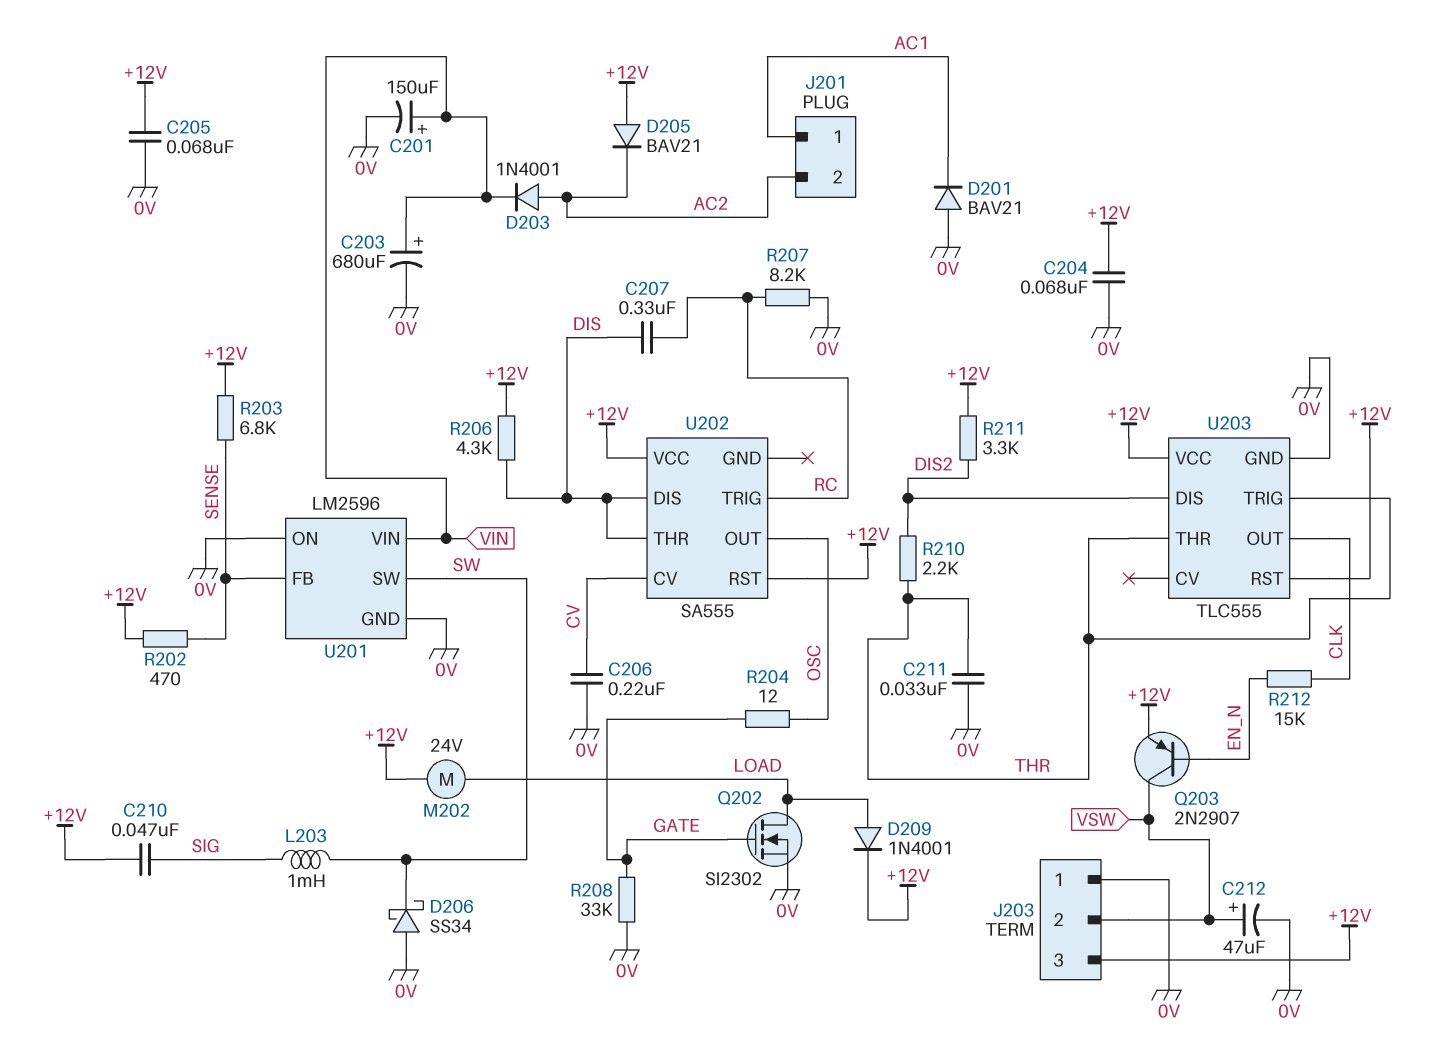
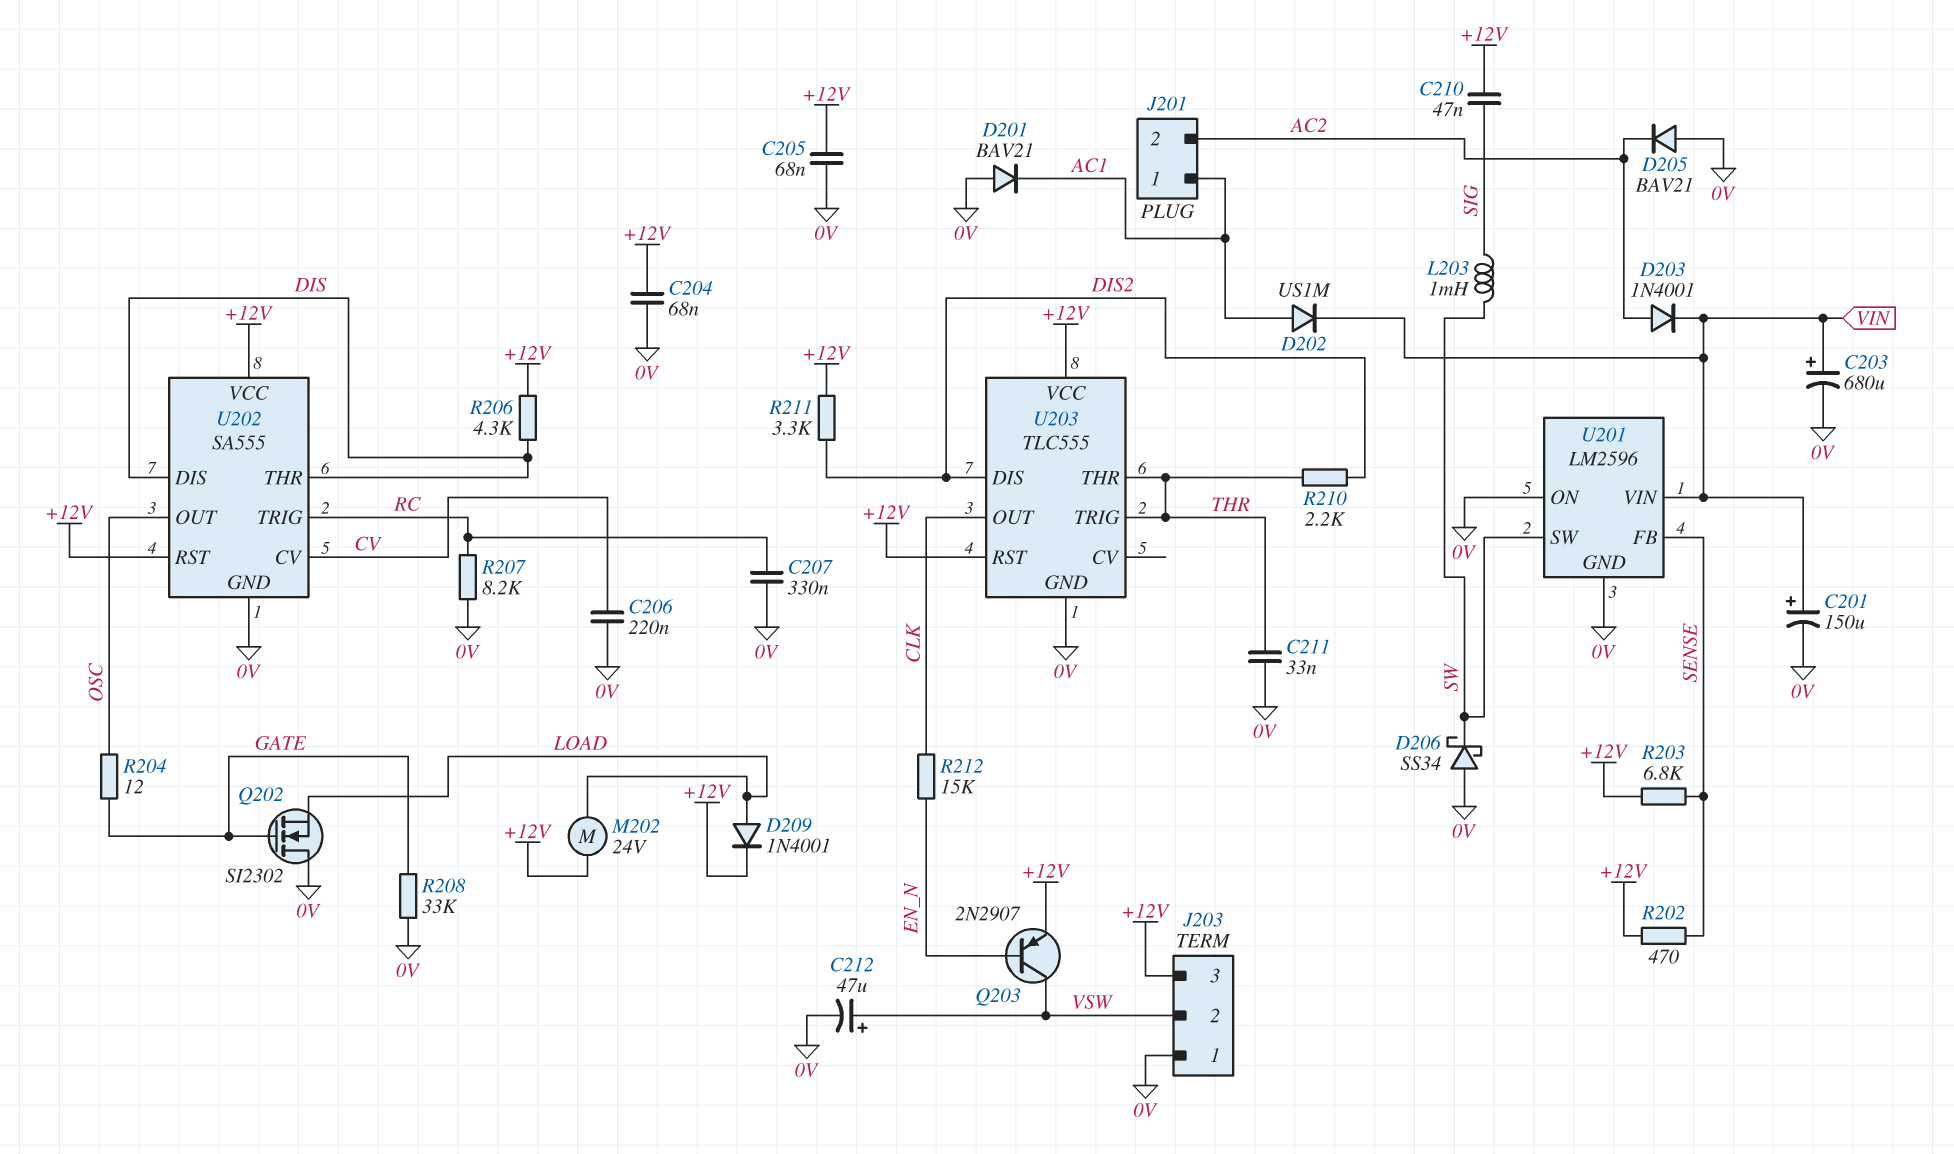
C207: 330nF (DIS, RC) -> 330nF (0V, RC)
D202: none -> diode US1M (A AC1, K VIN)
D205: diode BAV21 (A +12V, K AC2) -> diode BAV21 (A 0V, K AC2)
Q202: NMOS SI2302 (G GATE, D LOAD, S 0V) -> NMOS SI2302 (G GATE, D 0V, S LOAD)
U202 pin GND: none -> 0V

